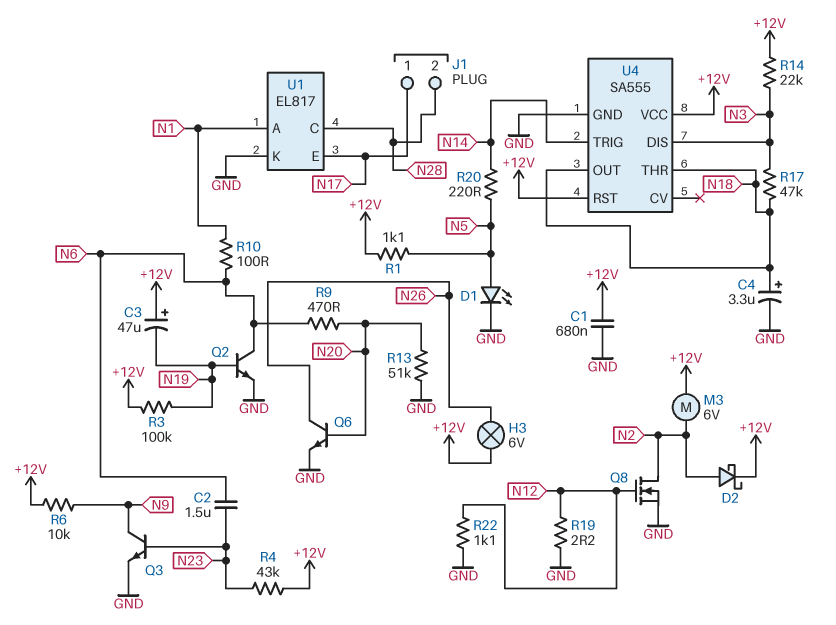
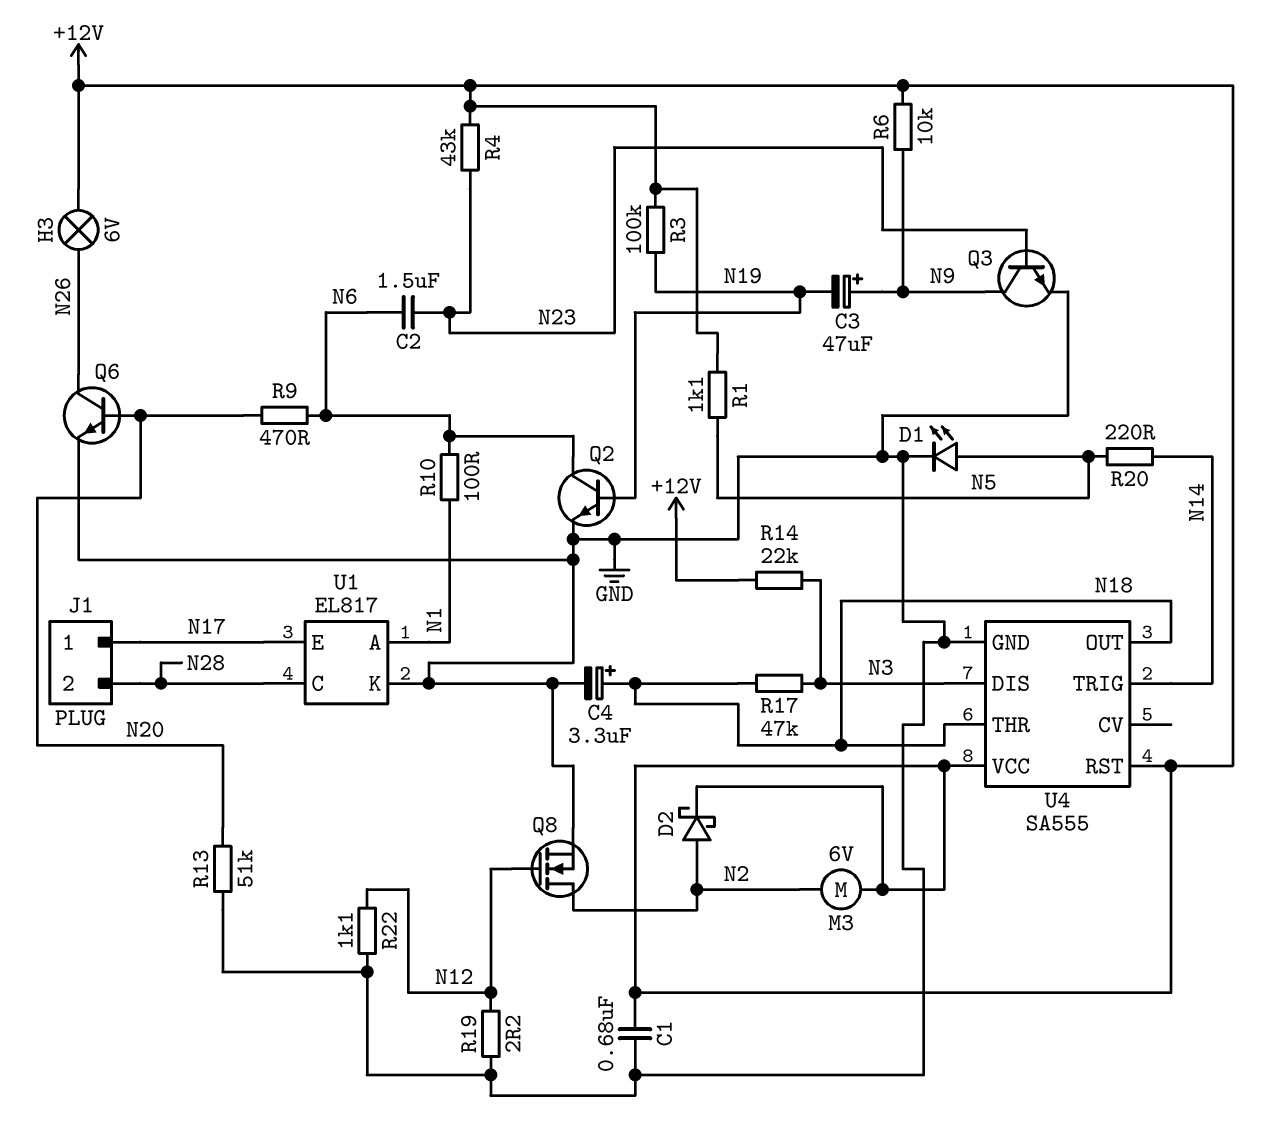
C3: 47uF (plus +12V, minus N19) -> 47uF (plus N9, minus N19)

